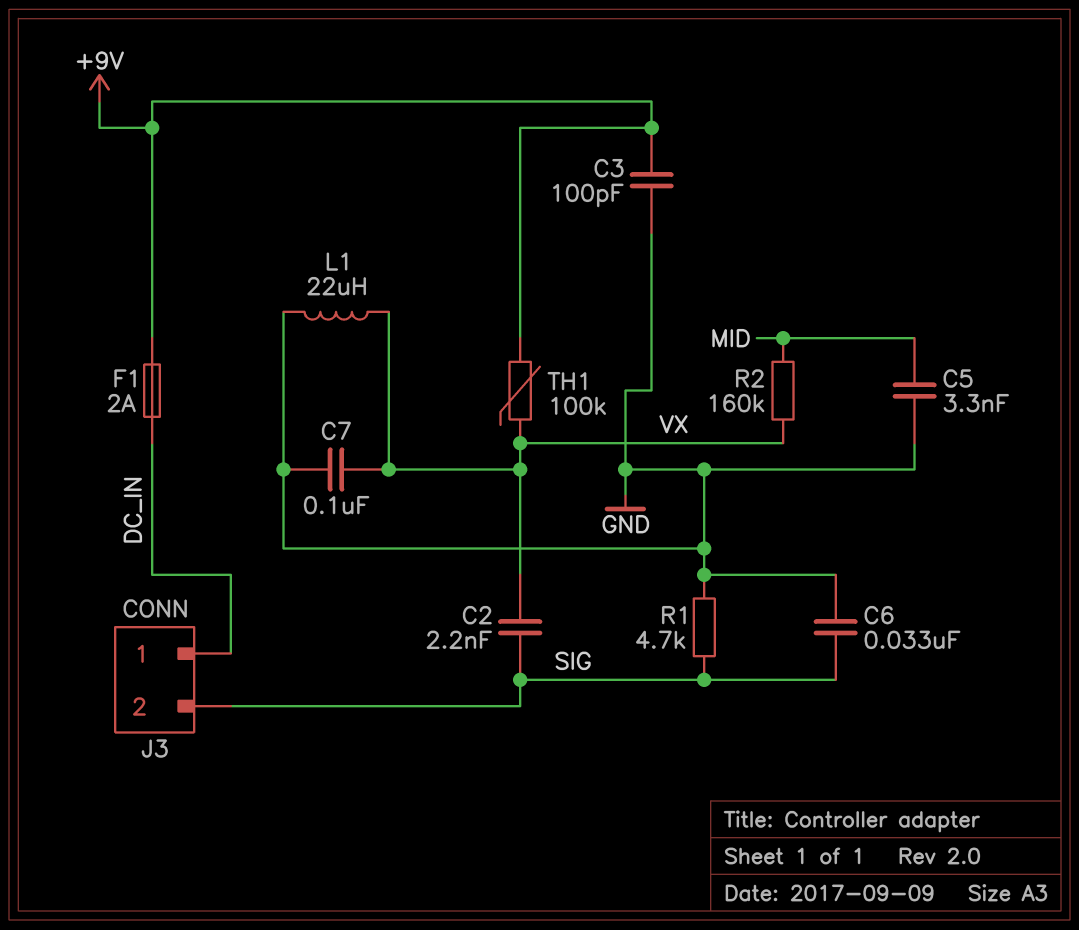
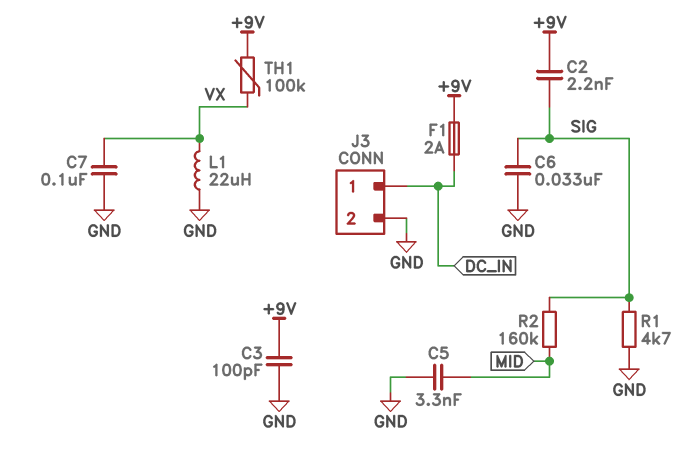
C2: 2.2nF (SIG, VX) -> 2.2nF (+9V, SIG)
J3 pin 2: SIG -> GND
R2: 160k (MID, VX) -> 160k (MID, SIG)

